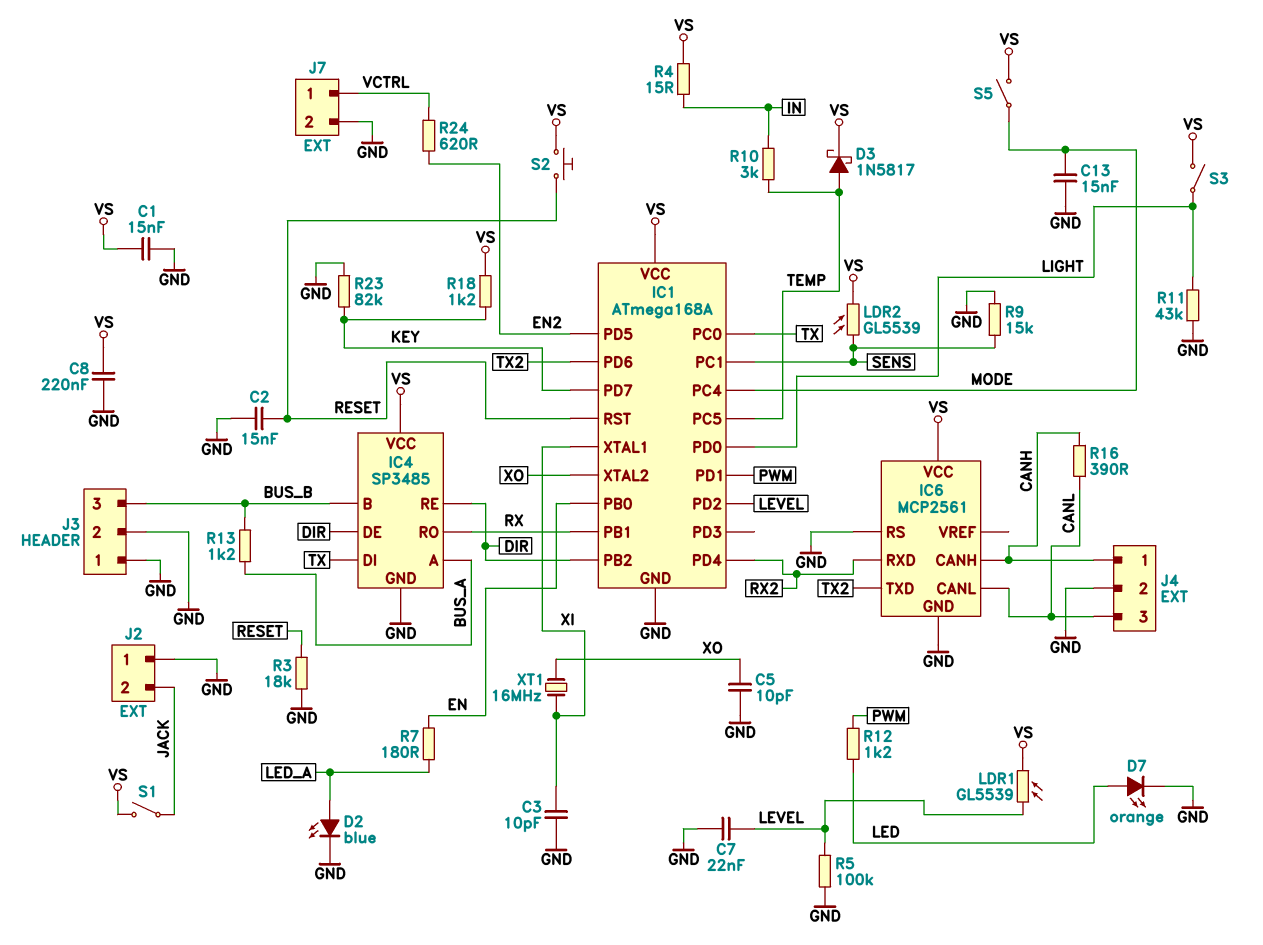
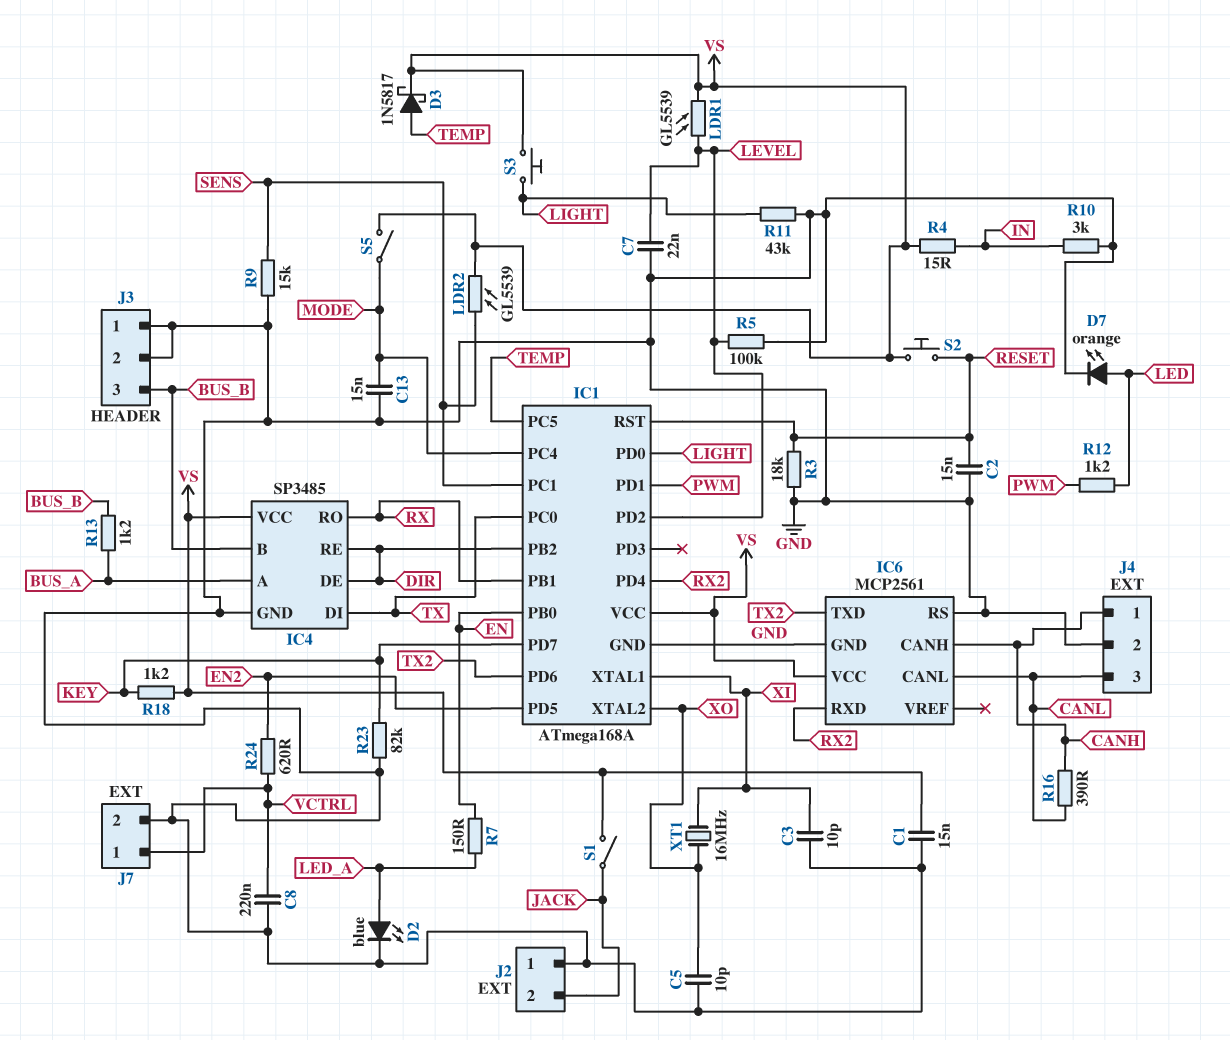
C8: 220nF (GND, VS) -> 220nF (GND, VCTRL)
R7: 180 (EN, LED_A) -> 150 (EN, LED_A)
R10: 3k (IN, TEMP) -> 3k (GND, IN)
S3: switch (LIGHT, VS) -> button (LIGHT, VS)

